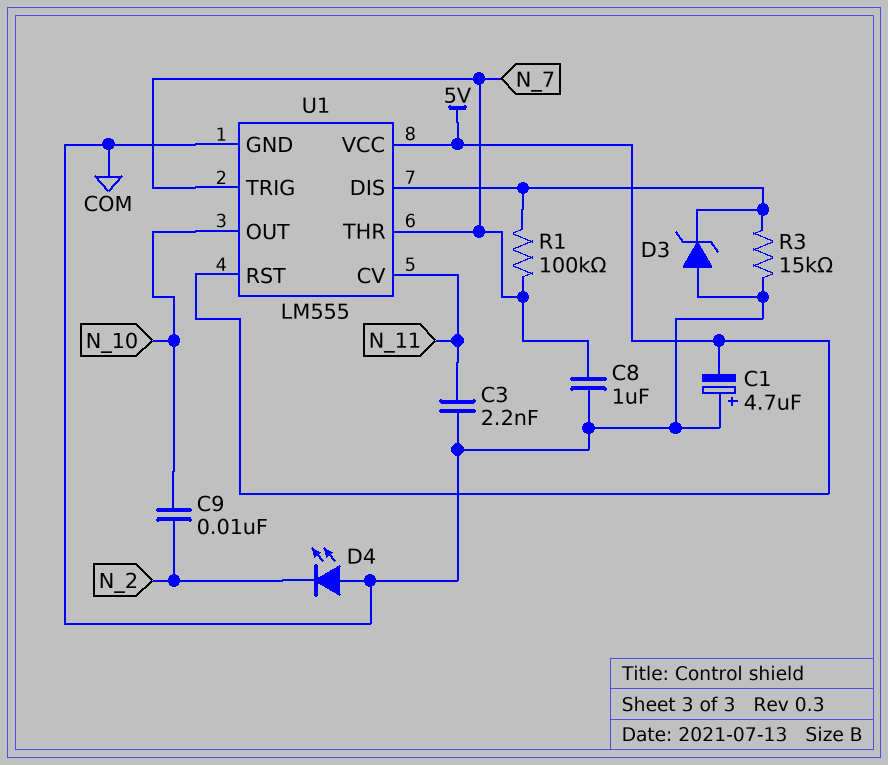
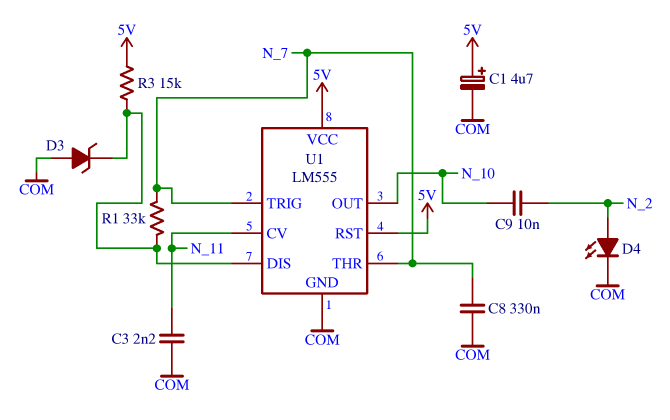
C1: 4.7uF (plus COM, minus 5V) -> 4.7uF (plus 5V, minus COM)
C8: 1uF (COM, N_7) -> 330nF (COM, N_7)
D4: LED (A COM, K N_2) -> LED (A N_2, K COM)
R1: 100k (N_7, U1/DIS) -> 33k (N_7, U1/DIS)
R3: 15k (COM, U1/DIS) -> 15k (5V, U1/DIS)

